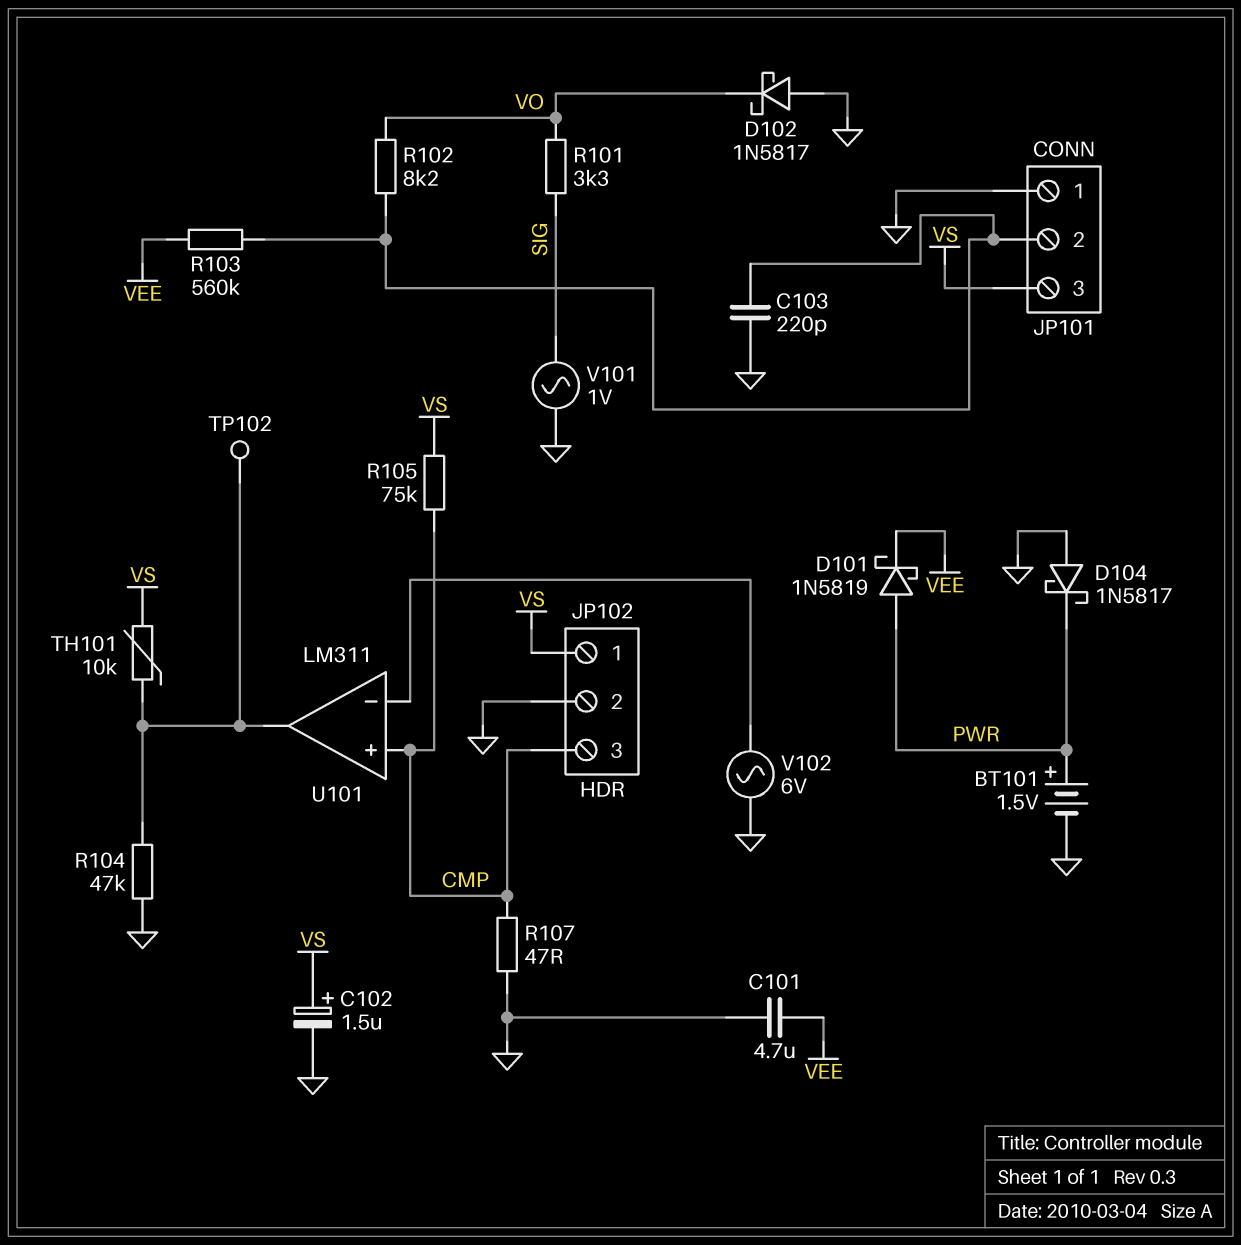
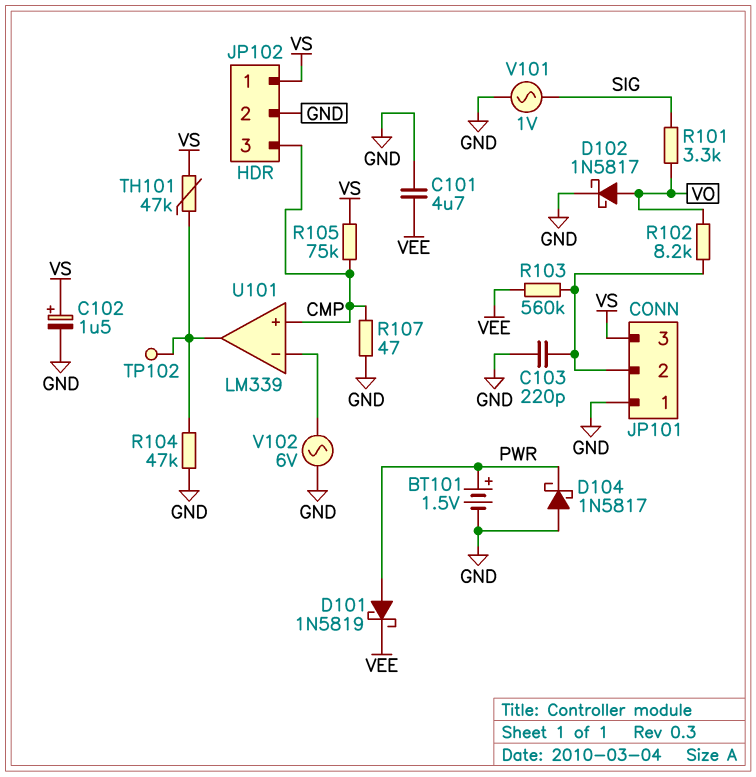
D102: schottky 1N5817 (A GND, K VO) -> schottky 1N5817 (A VO, K GND)
TH101: 10k (U101/out, VS) -> 47k (U101/out, VS)
U101: LM311 -> LM339

